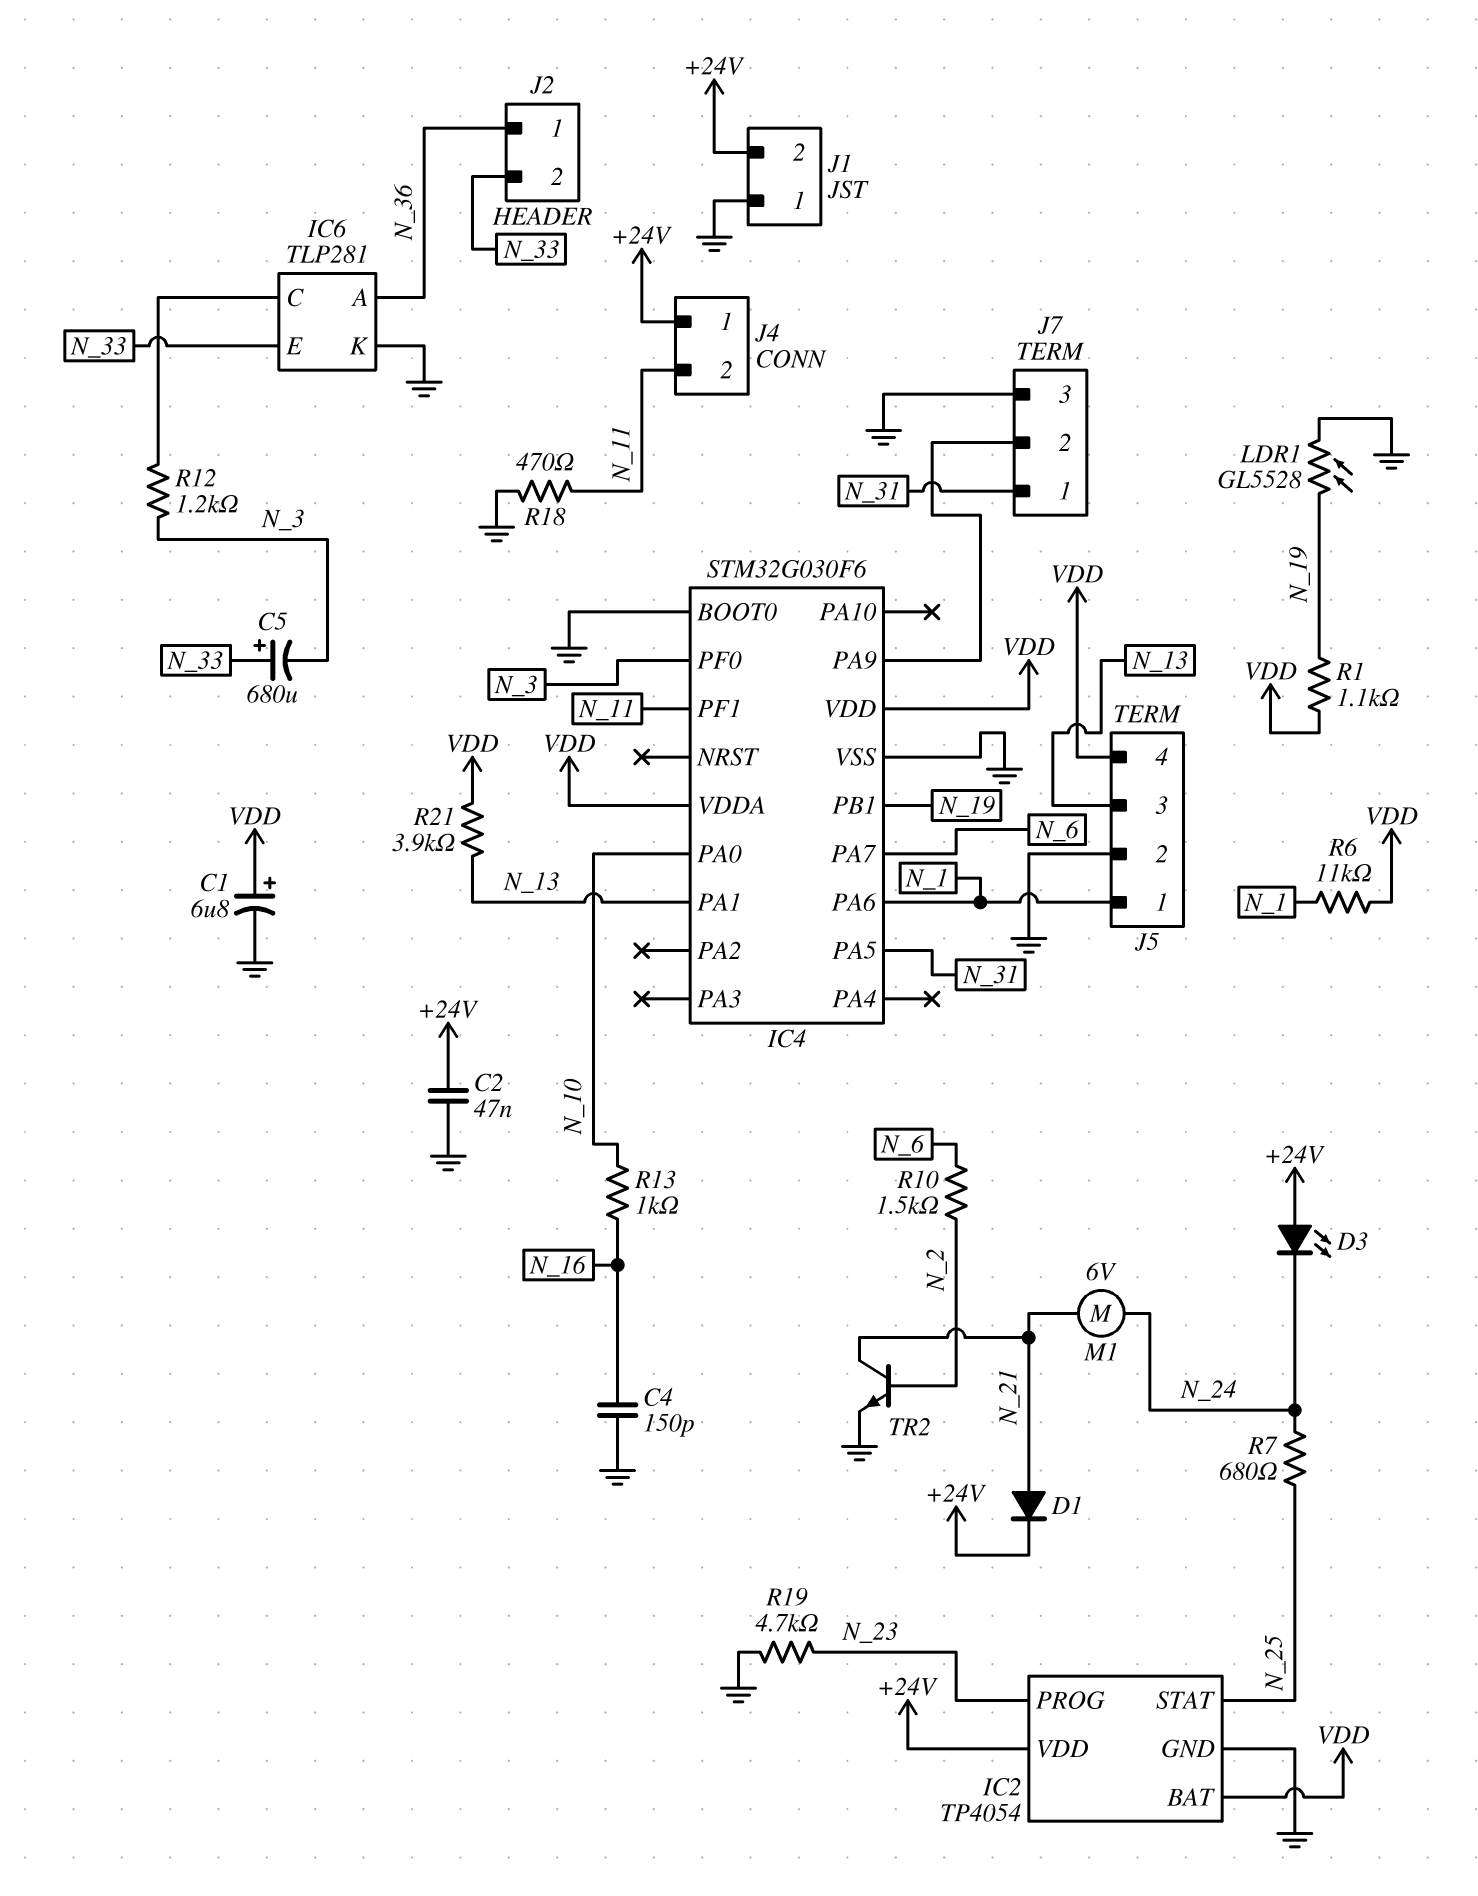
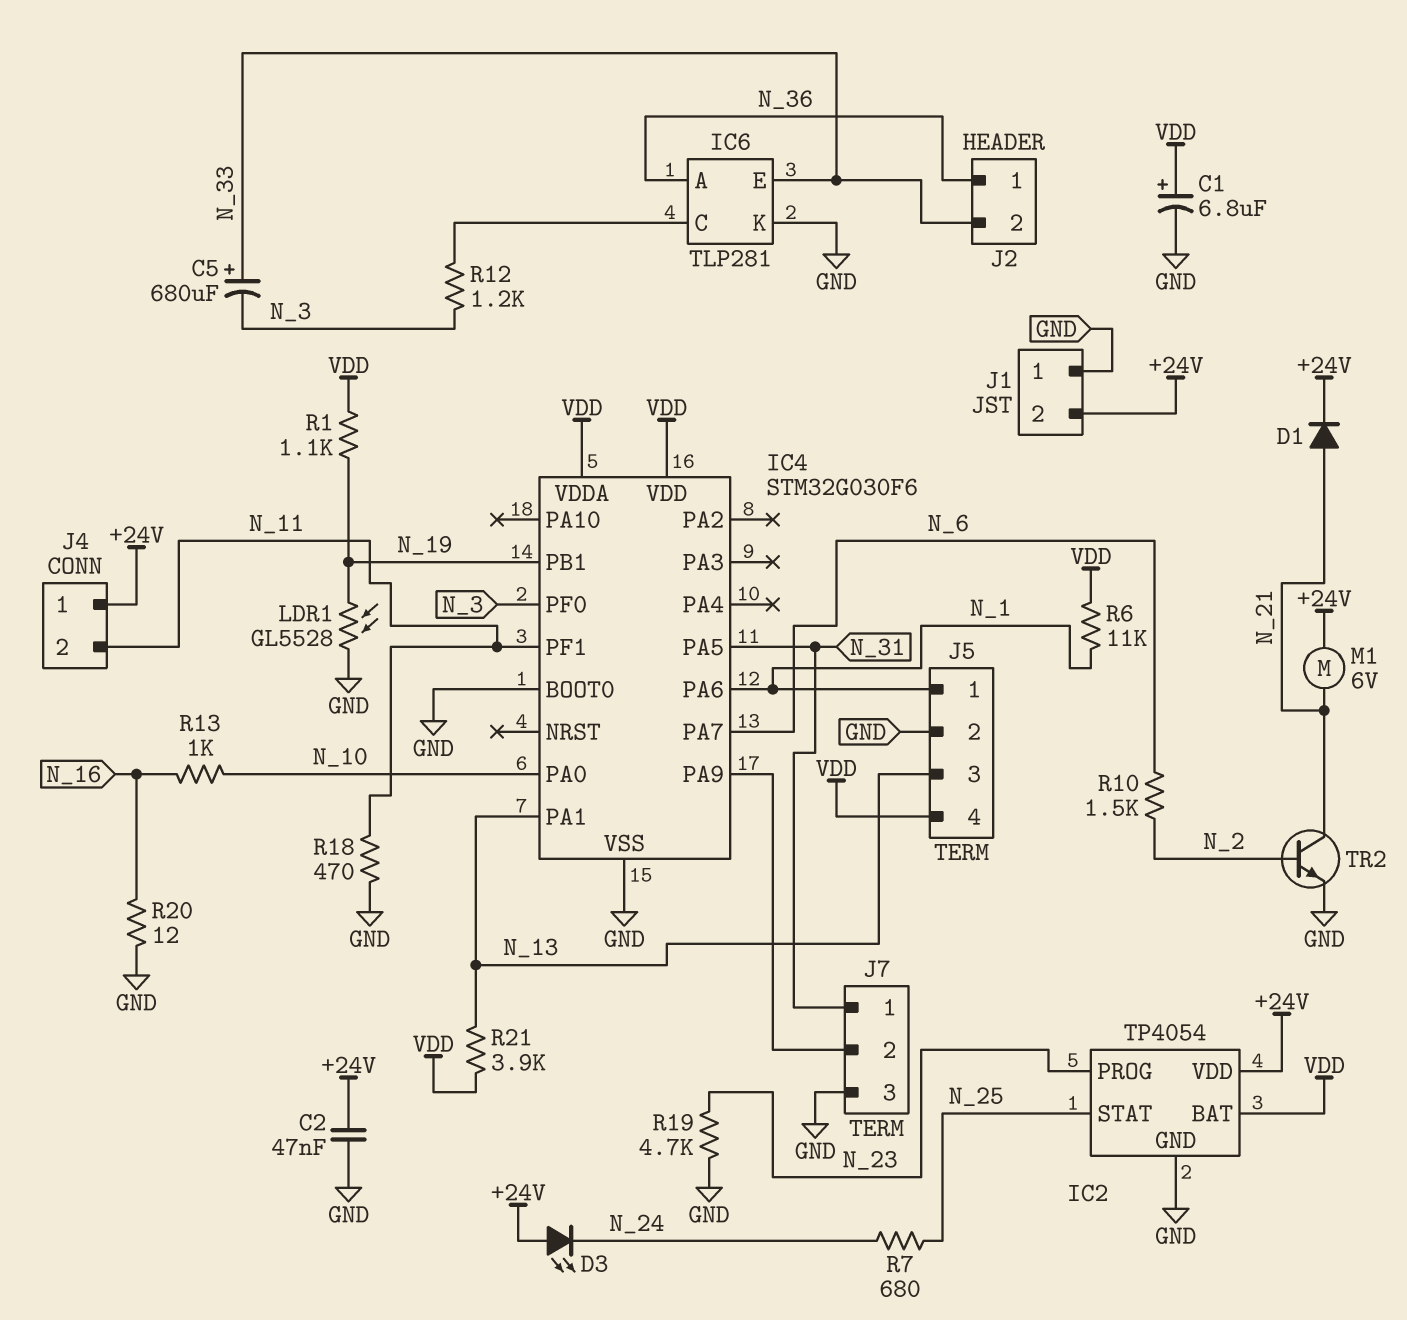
C4: 150pF (GND, N_16) -> none
M1: motor 6V (N_21, N_24) -> motor 6V (+24V, N_21)
R20: none -> 12 (GND, N_16)

